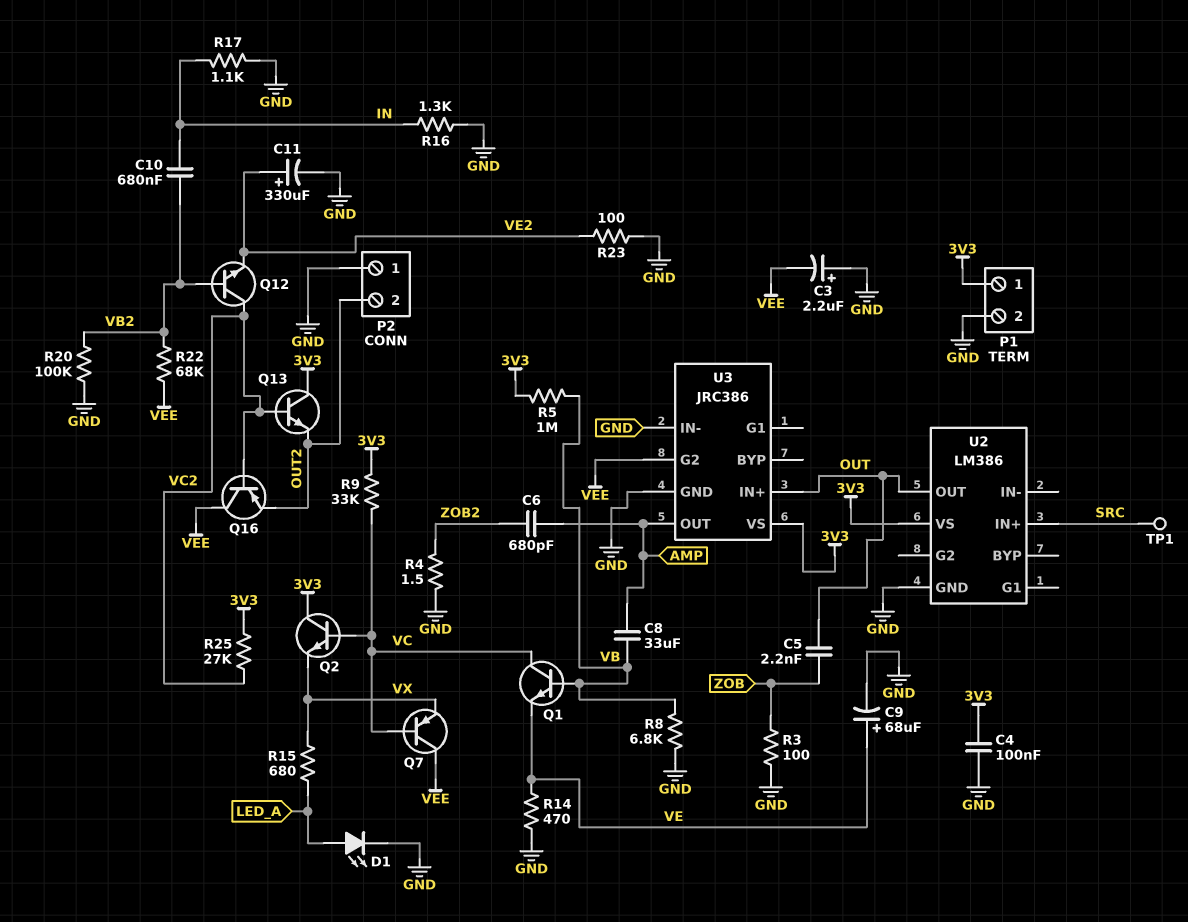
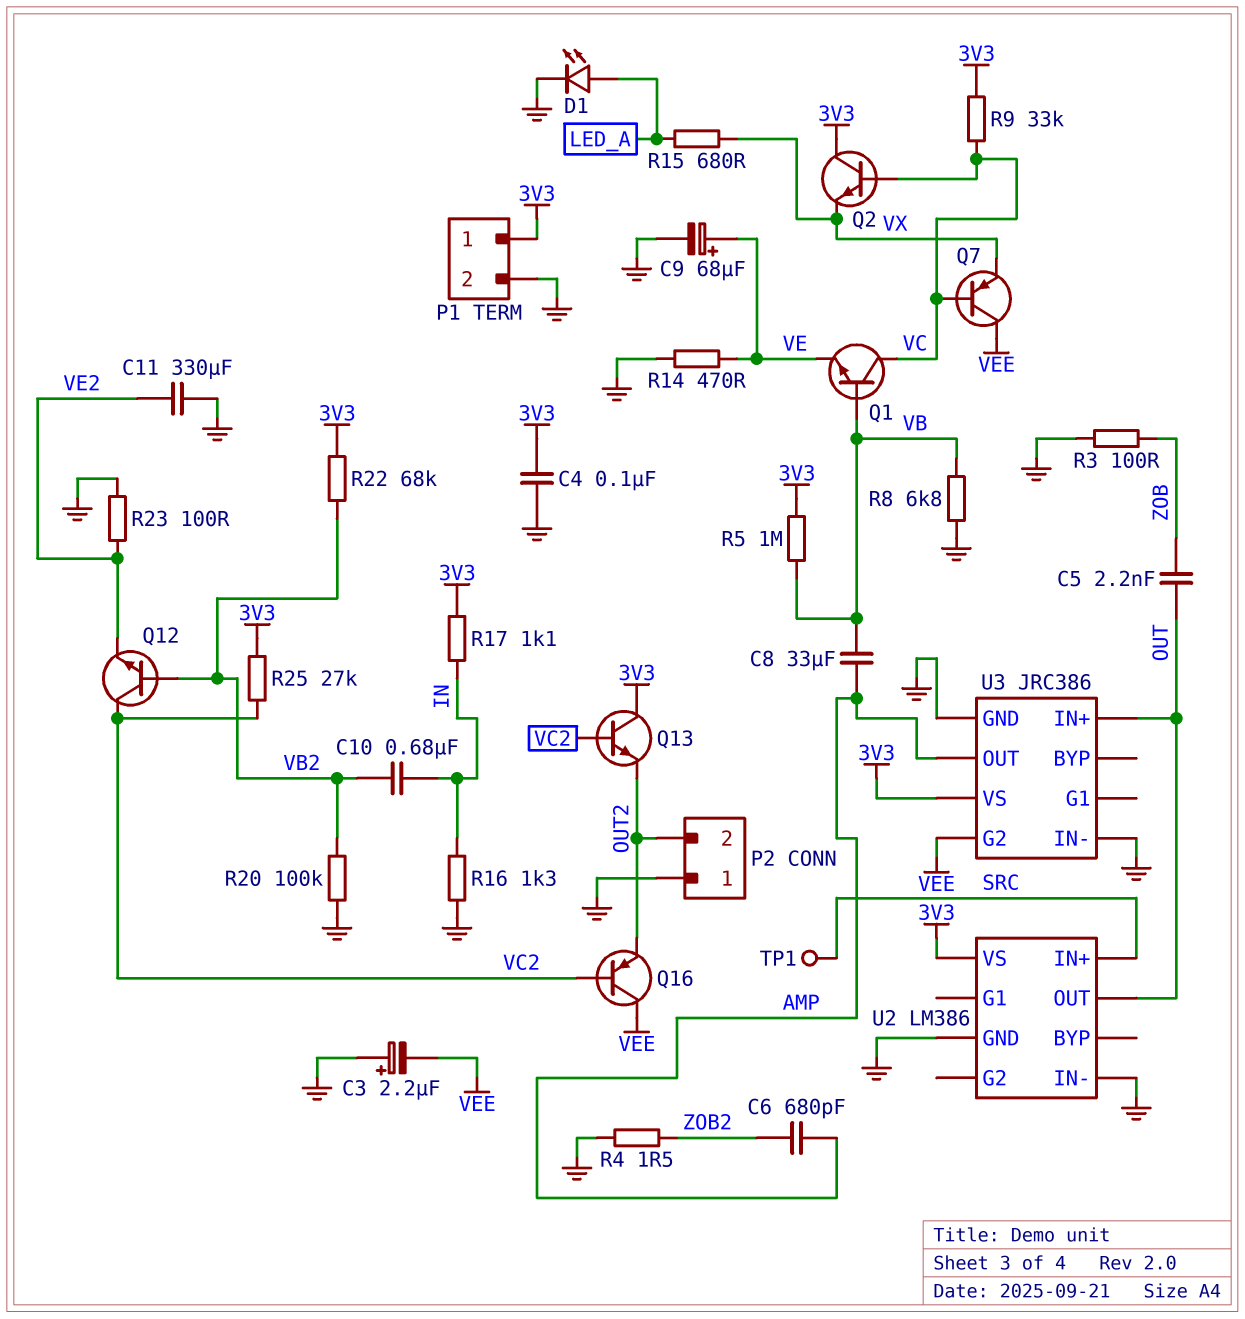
C11: 330uF (plus VE2, minus GND) -> 330uF (GND, VE2)
R17: 1.1k (GND, IN) -> 1.1k (3V3, IN)
R22: 68k (VB2, VEE) -> 68k (3V3, VB2)
U2 pin IN-: none -> GND

